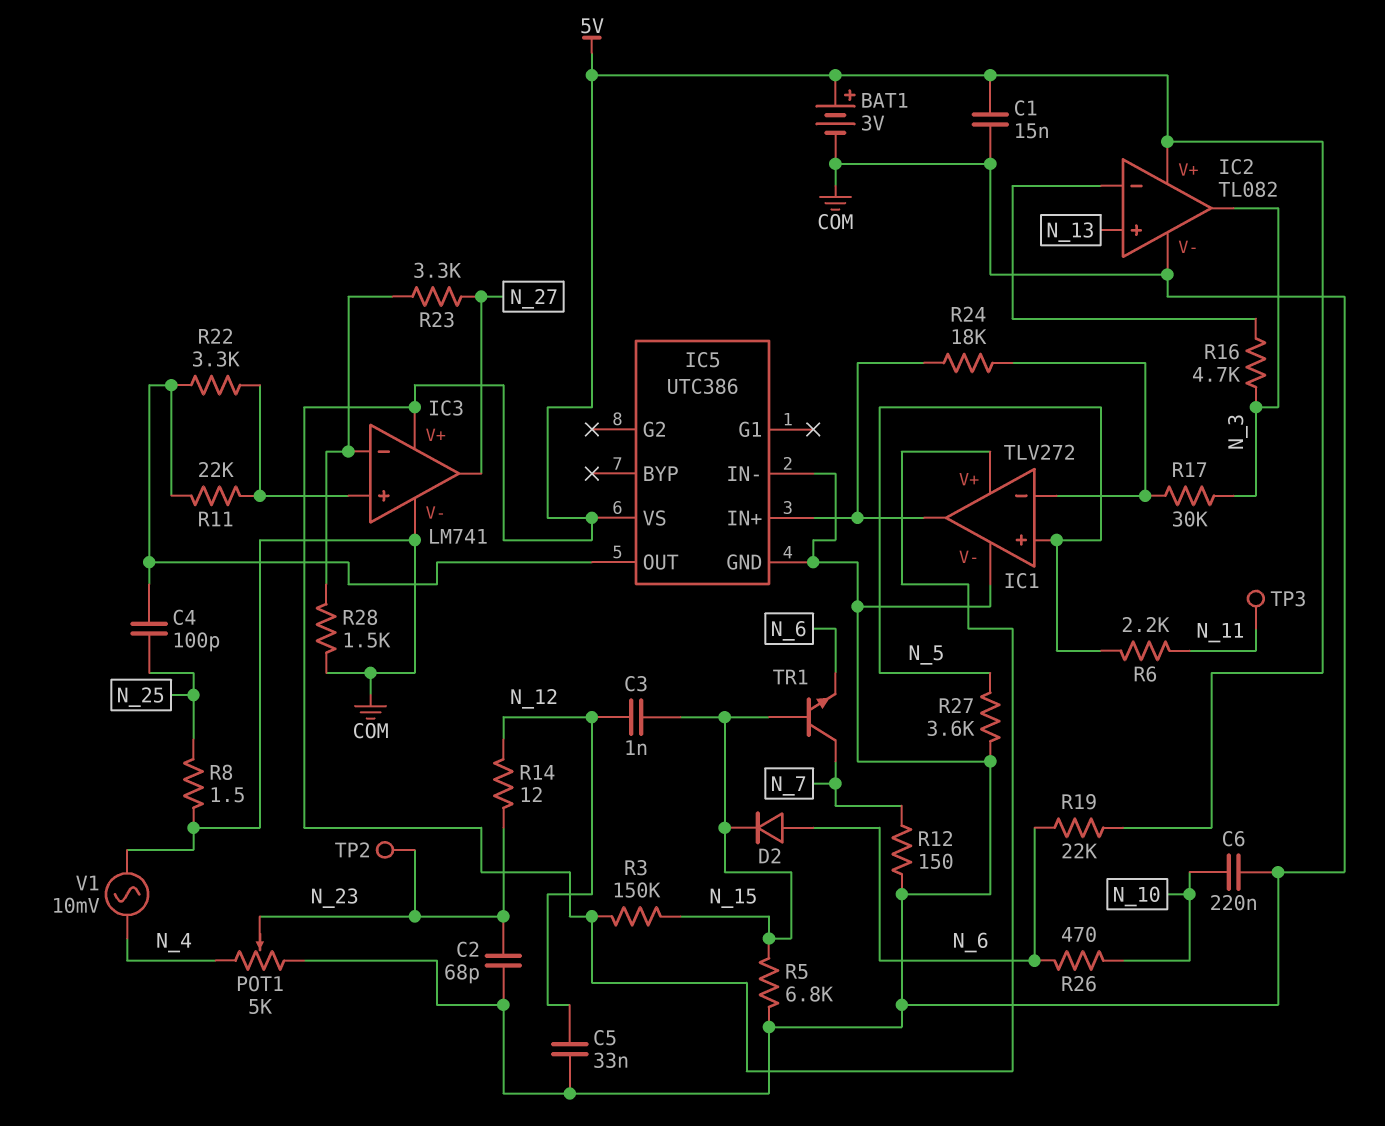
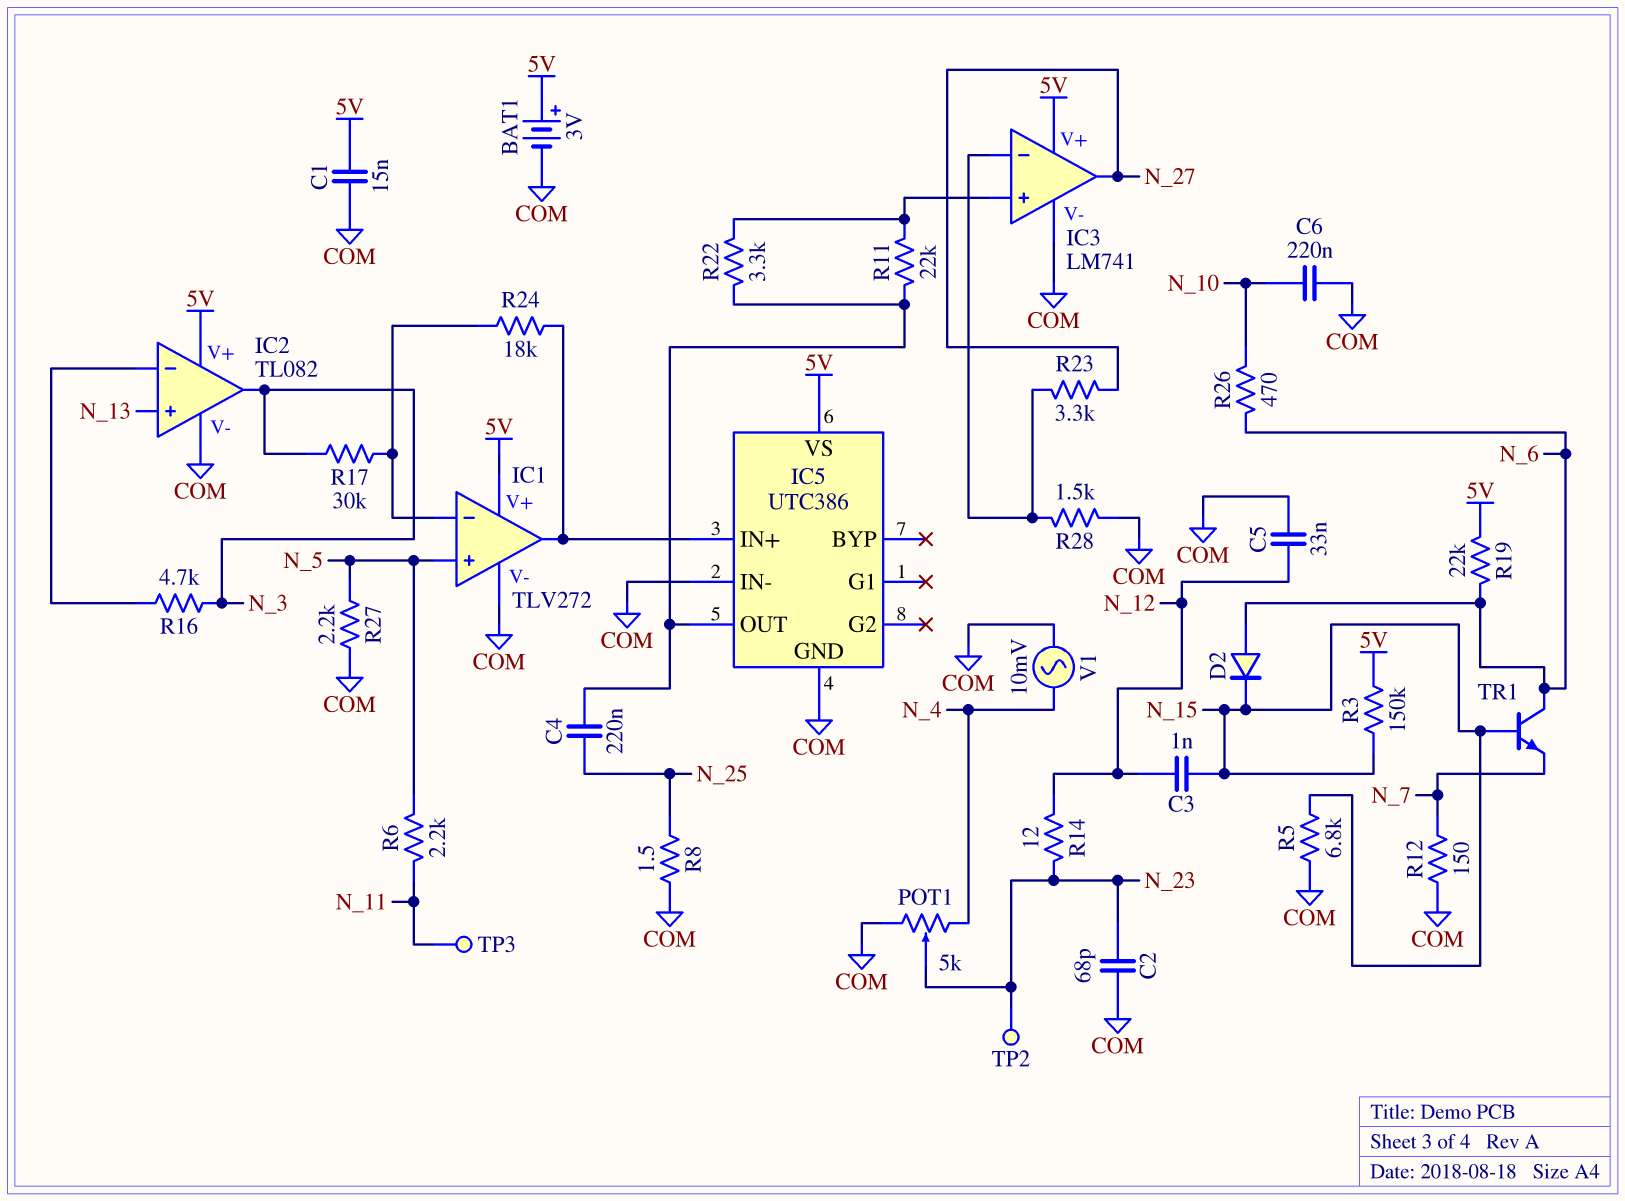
C4: 100pF (IC5/OUT, N_25) -> 220nF (IC5/OUT, N_25)
R27: 3.6k (COM, N_5) -> 2.2k (COM, N_5)
TR1: NPN (B N_15, C N_7, E N_6) -> NPN (B N_15, C N_6, E N_7)

